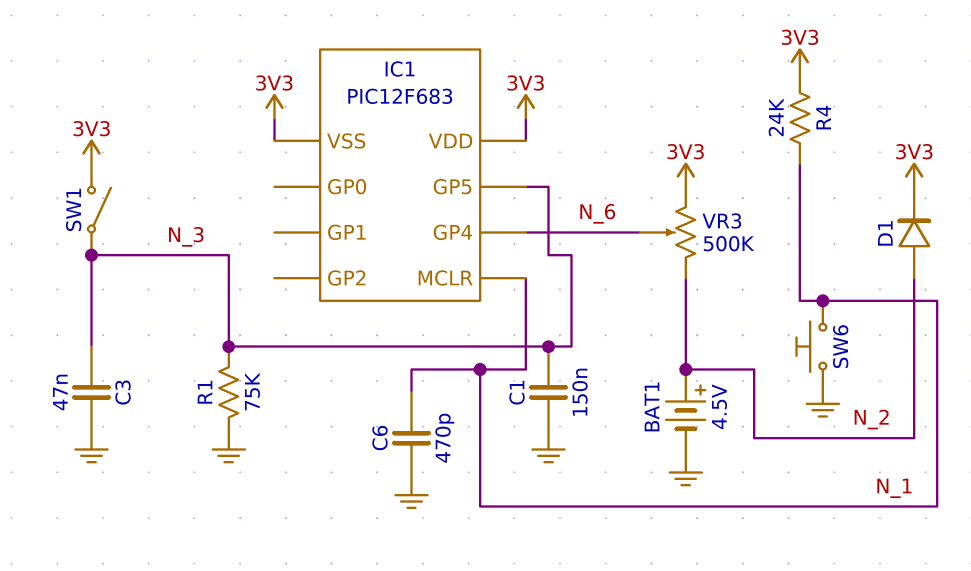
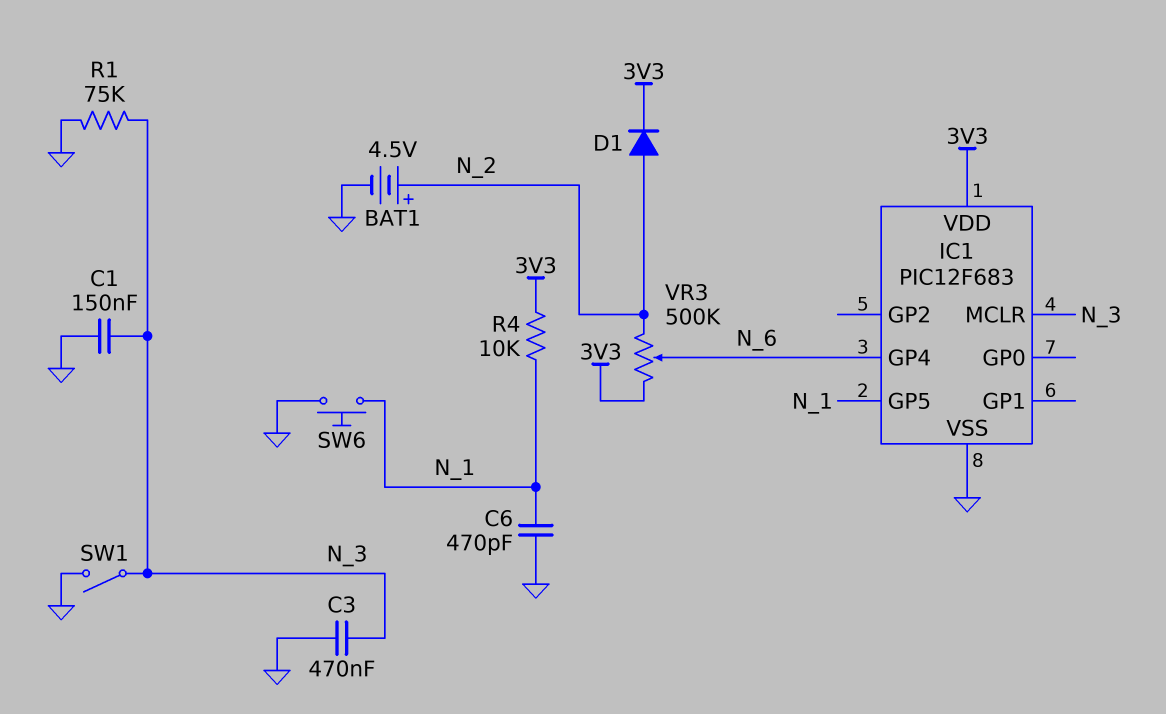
C3: 47nF (GND, N_3) -> 470nF (GND, N_3)
IC1 pin GP5: N_3 -> N_1
IC1 pin MCLR: N_1 -> N_3
IC1 pin VSS: 3V3 -> GND
R4: 24k (3V3, N_1) -> 10k (3V3, N_1)
SW1: switch (3V3, N_3) -> switch (GND, N_3)

